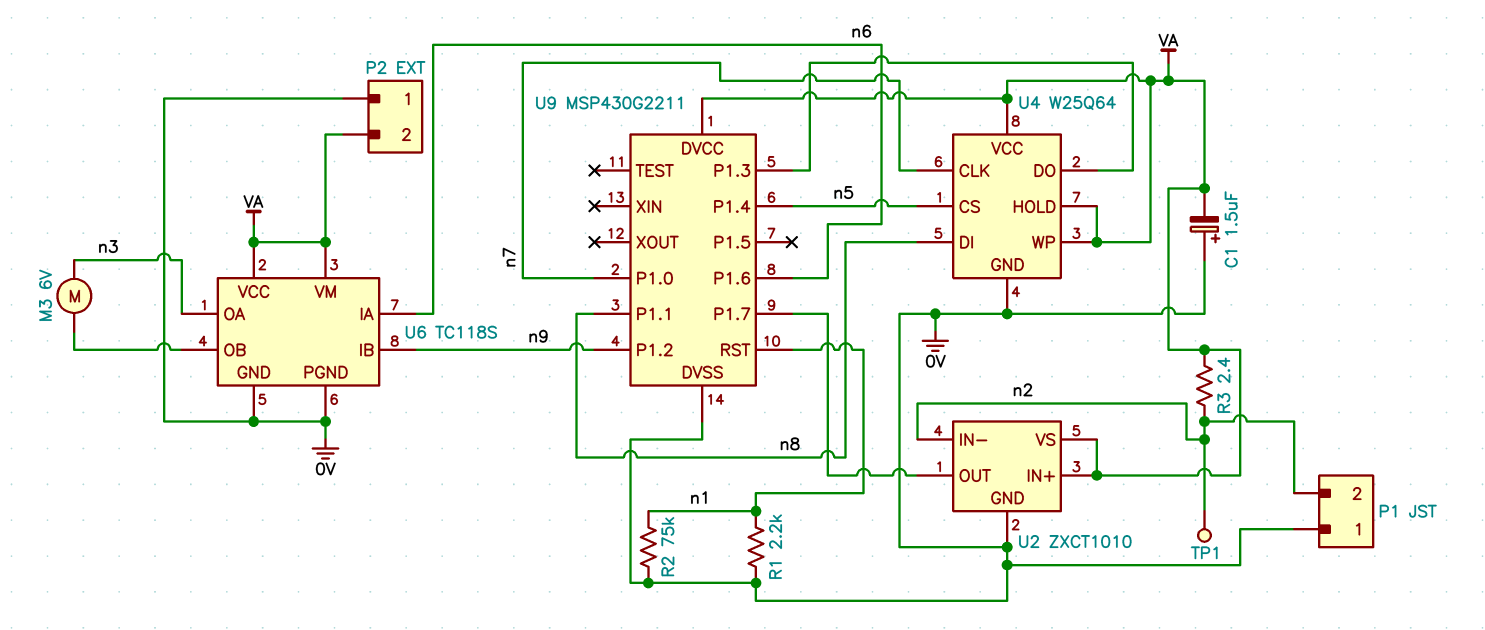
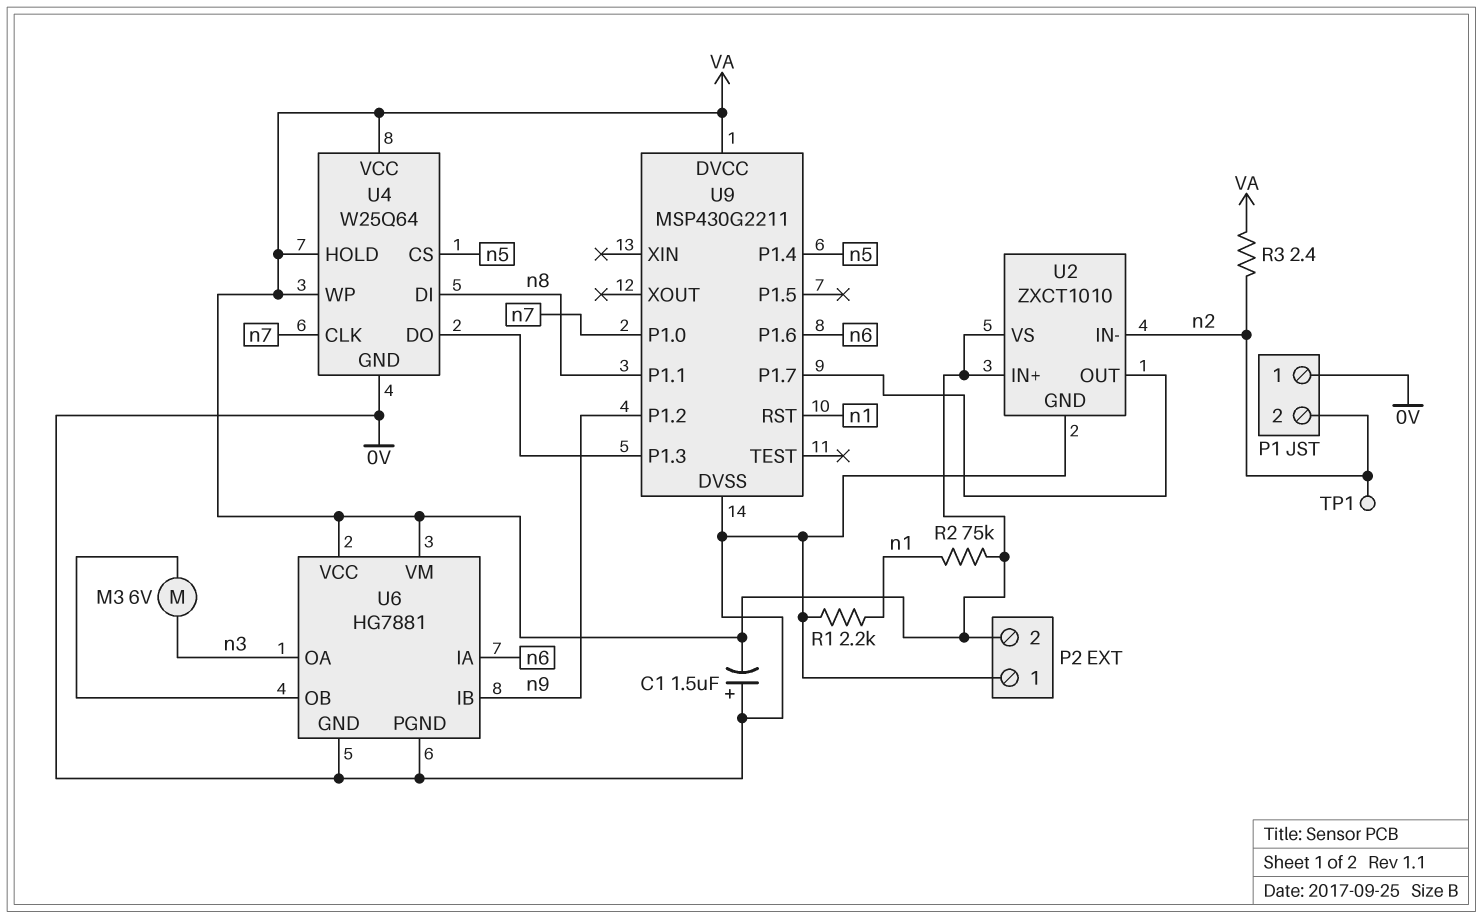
R2: 75k (0V, n1) -> 75k (VA, n1)
U6: TC118S -> HG7881

